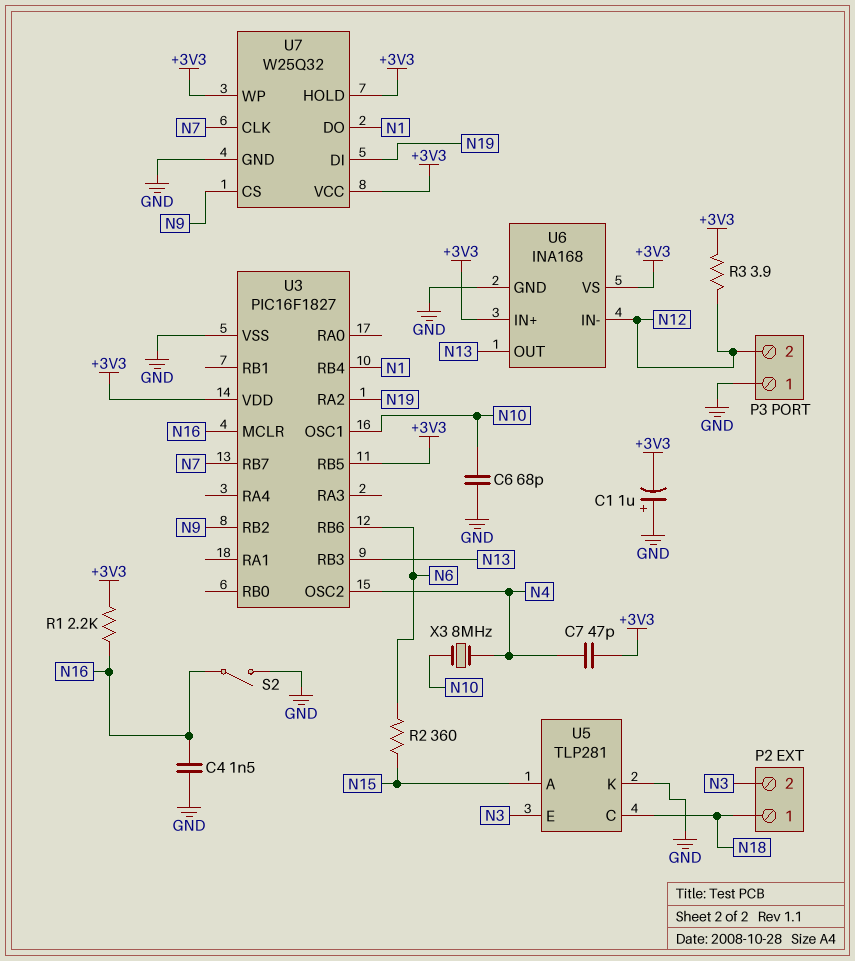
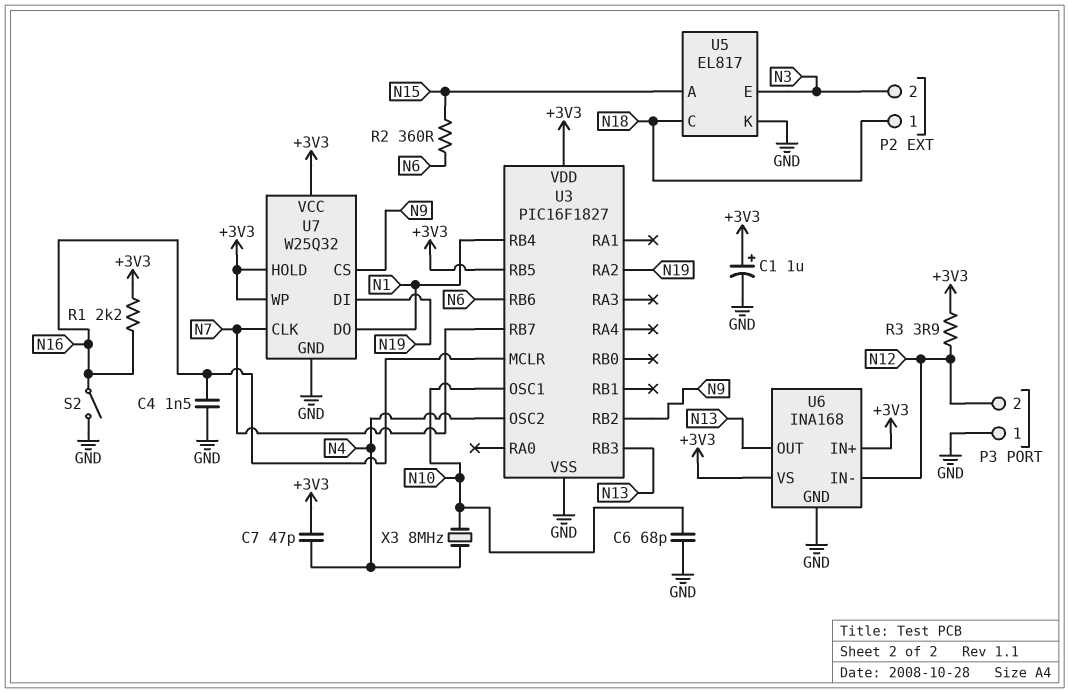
C1: 1uF (plus GND, minus +3V3) -> 1uF (plus +3V3, minus GND)
U5: TLP281 -> EL817

